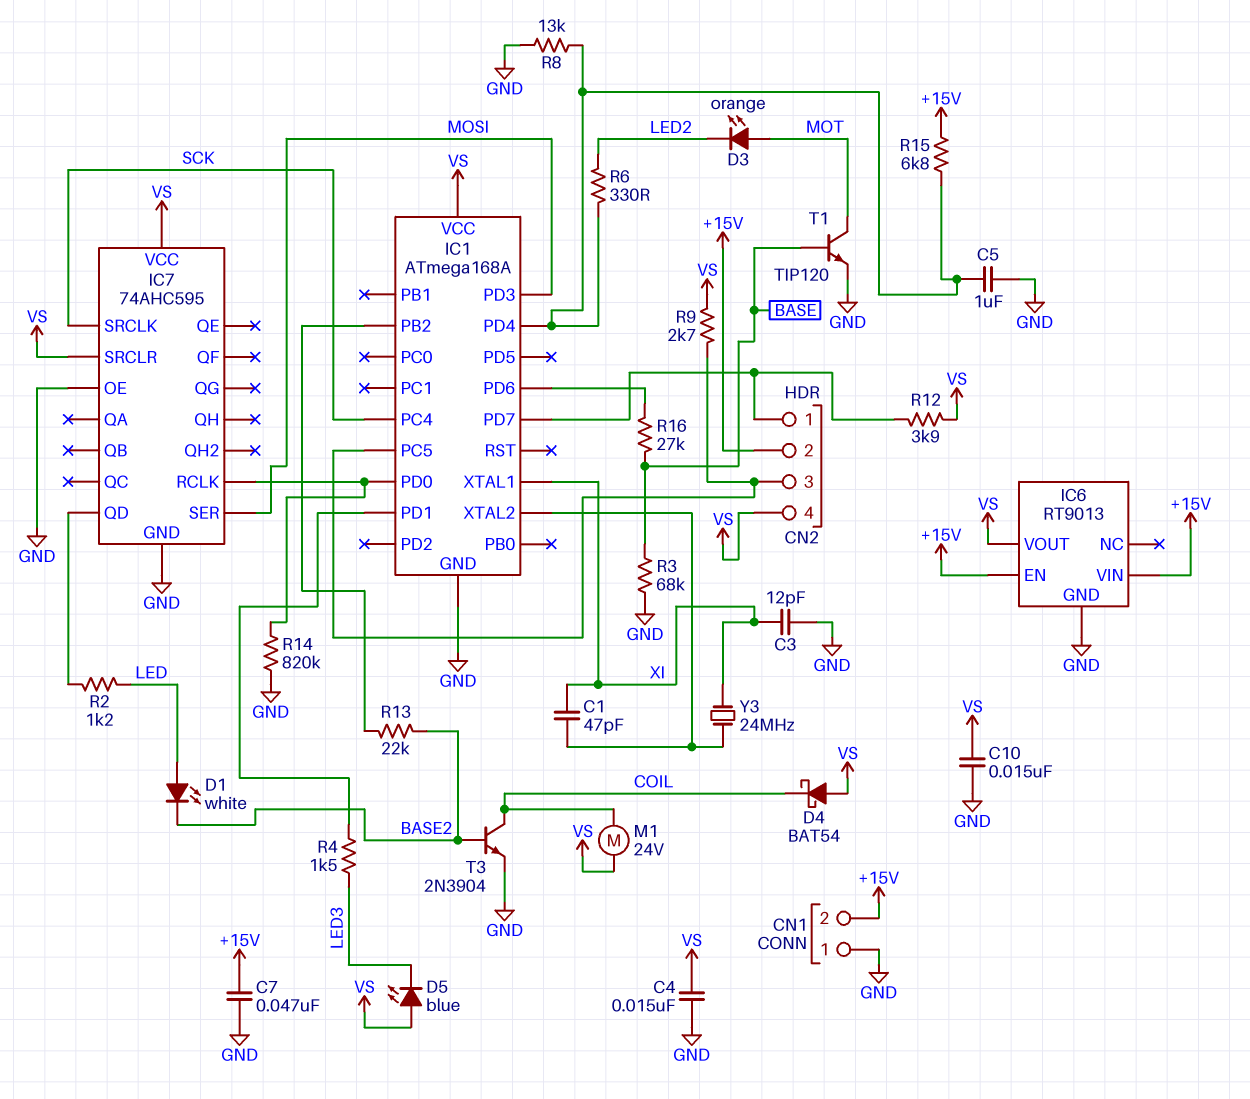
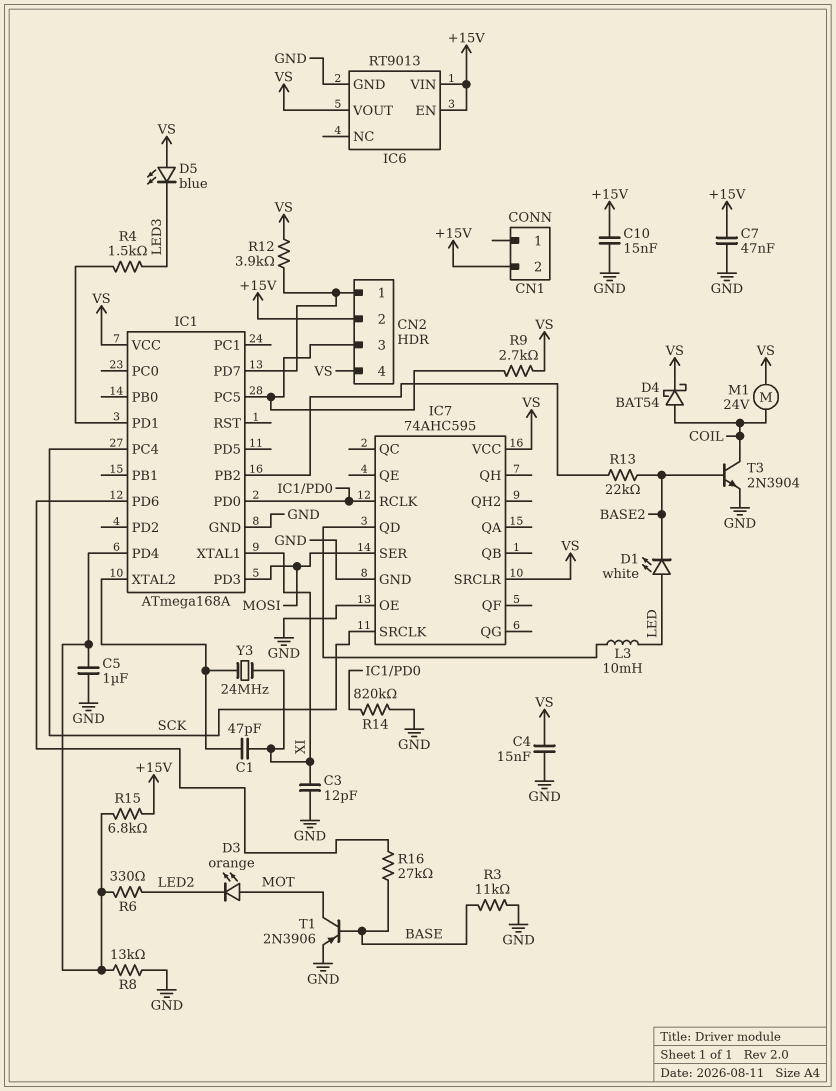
C10: 15nF (GND, VS) -> 15nF (+15V, GND)
CN1 pin 1: GND -> none
D4: schottky BAT54 (A VS, K COIL) -> schottky BAT54 (A COIL, K VS)
L3: none -> 10mH (IC7/QD, LED)
R2: 1.2k (IC7/QD, LED) -> none
R3: 68k (BASE, GND) -> 11k (BASE, GND)
T1: NPN TIP120 (B BASE, C MOT, E GND) -> PNP 2N3906 (B BASE, C MOT, E GND)

